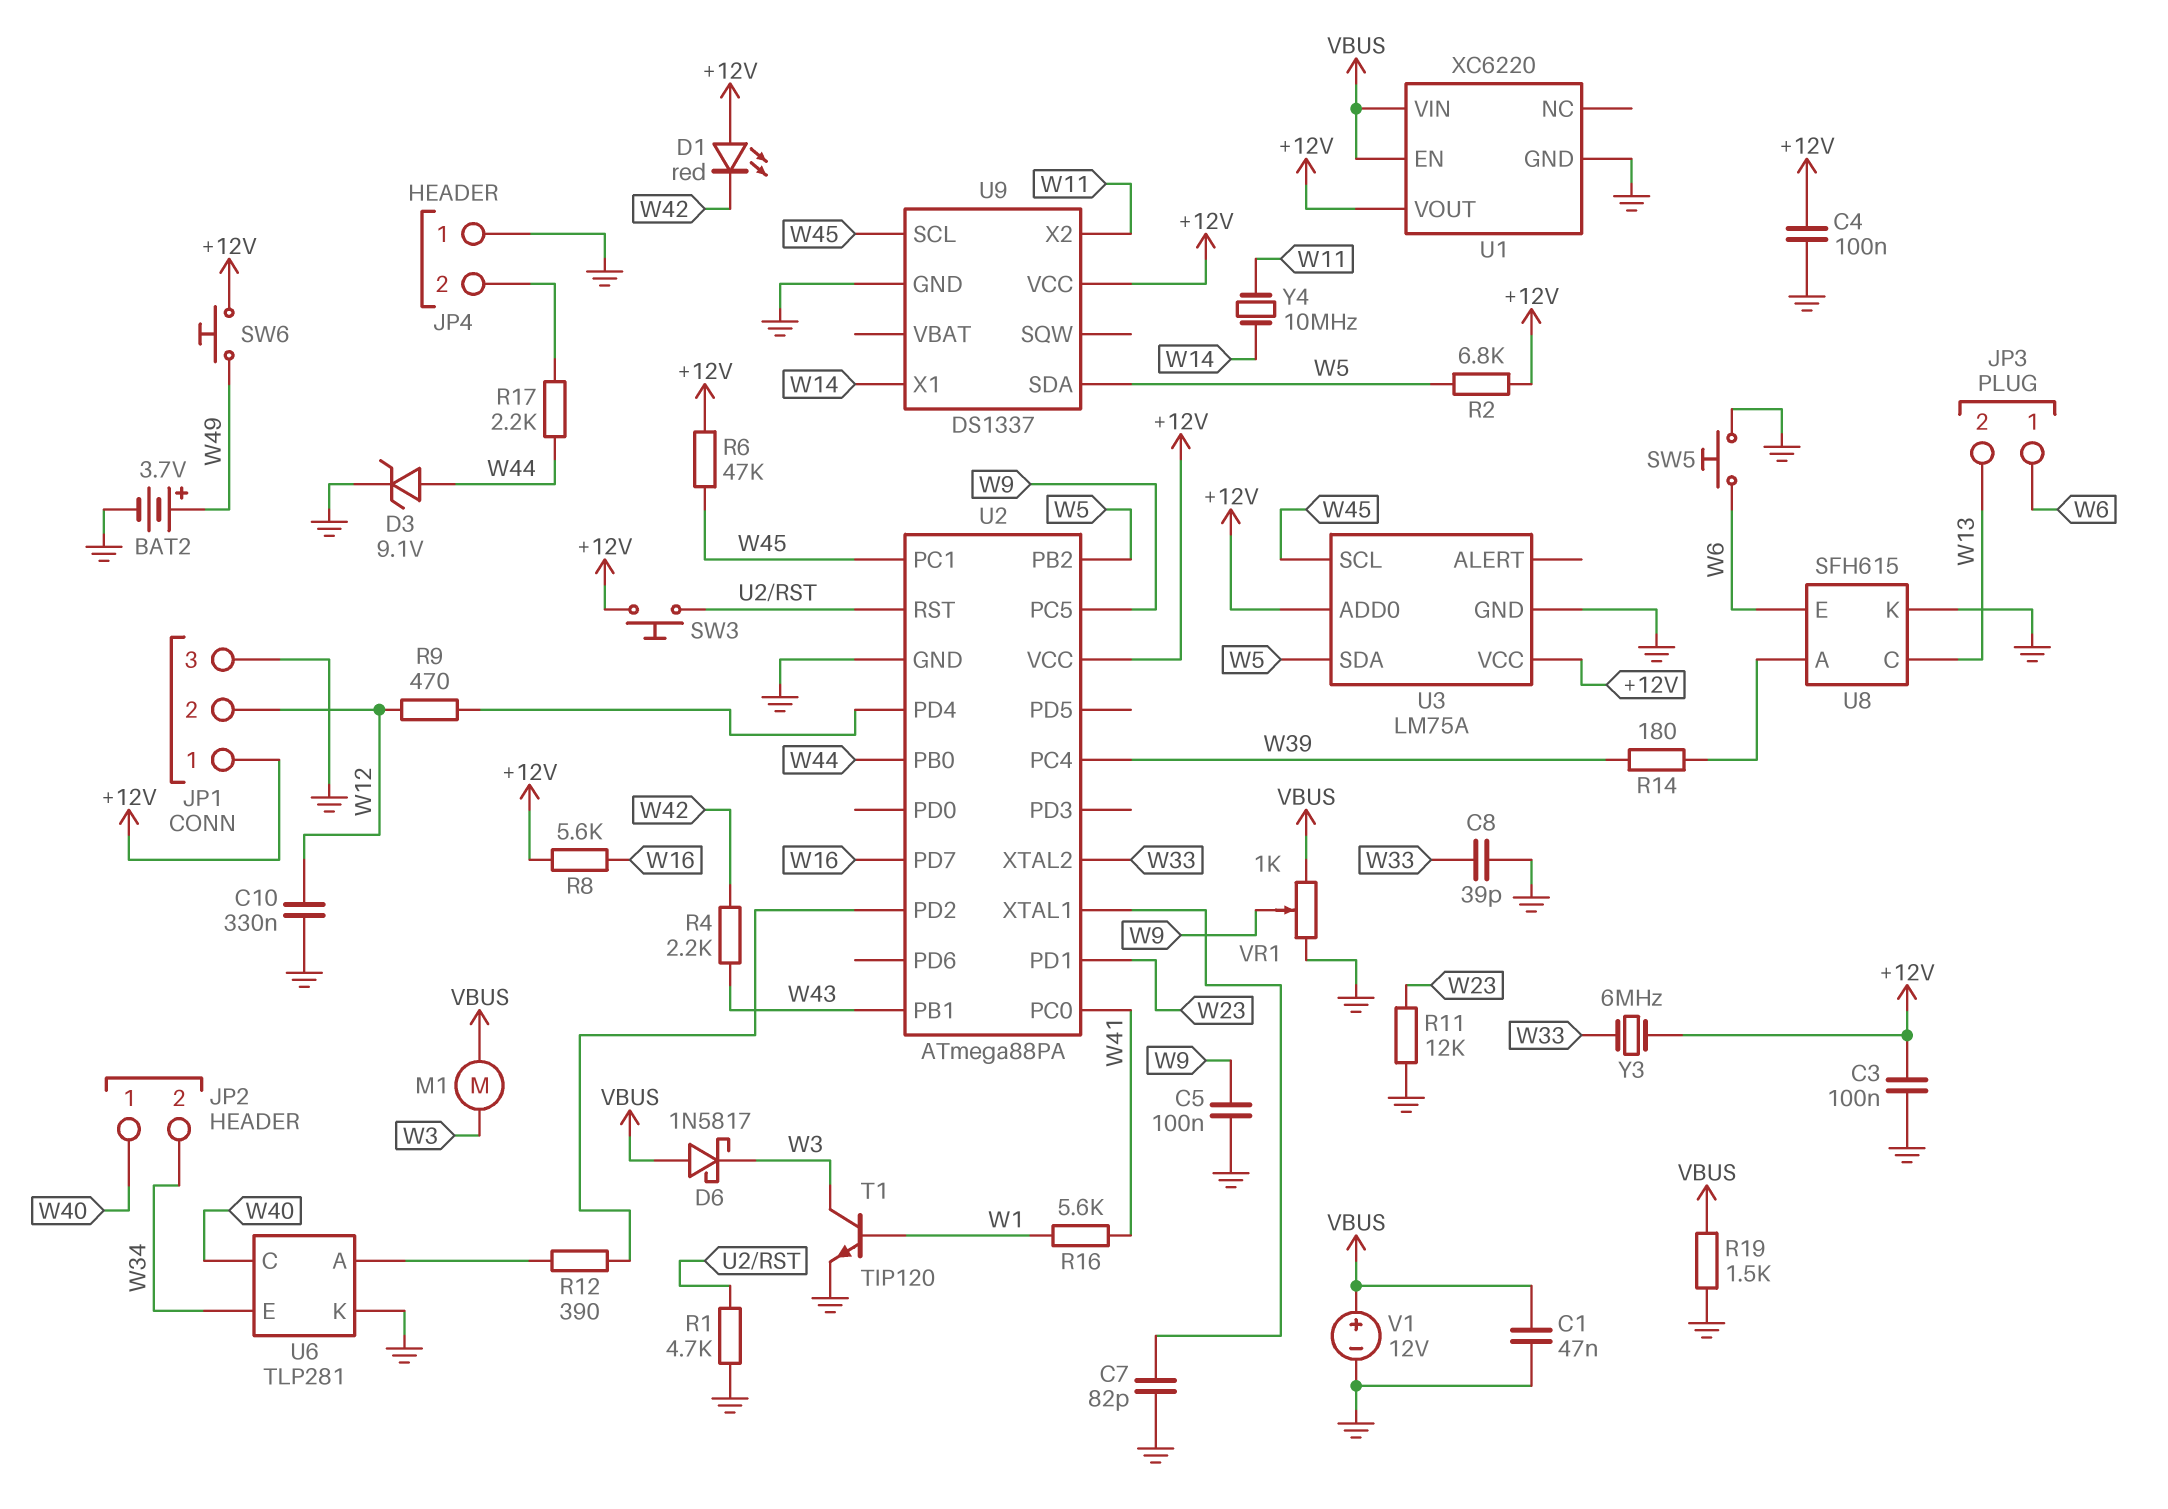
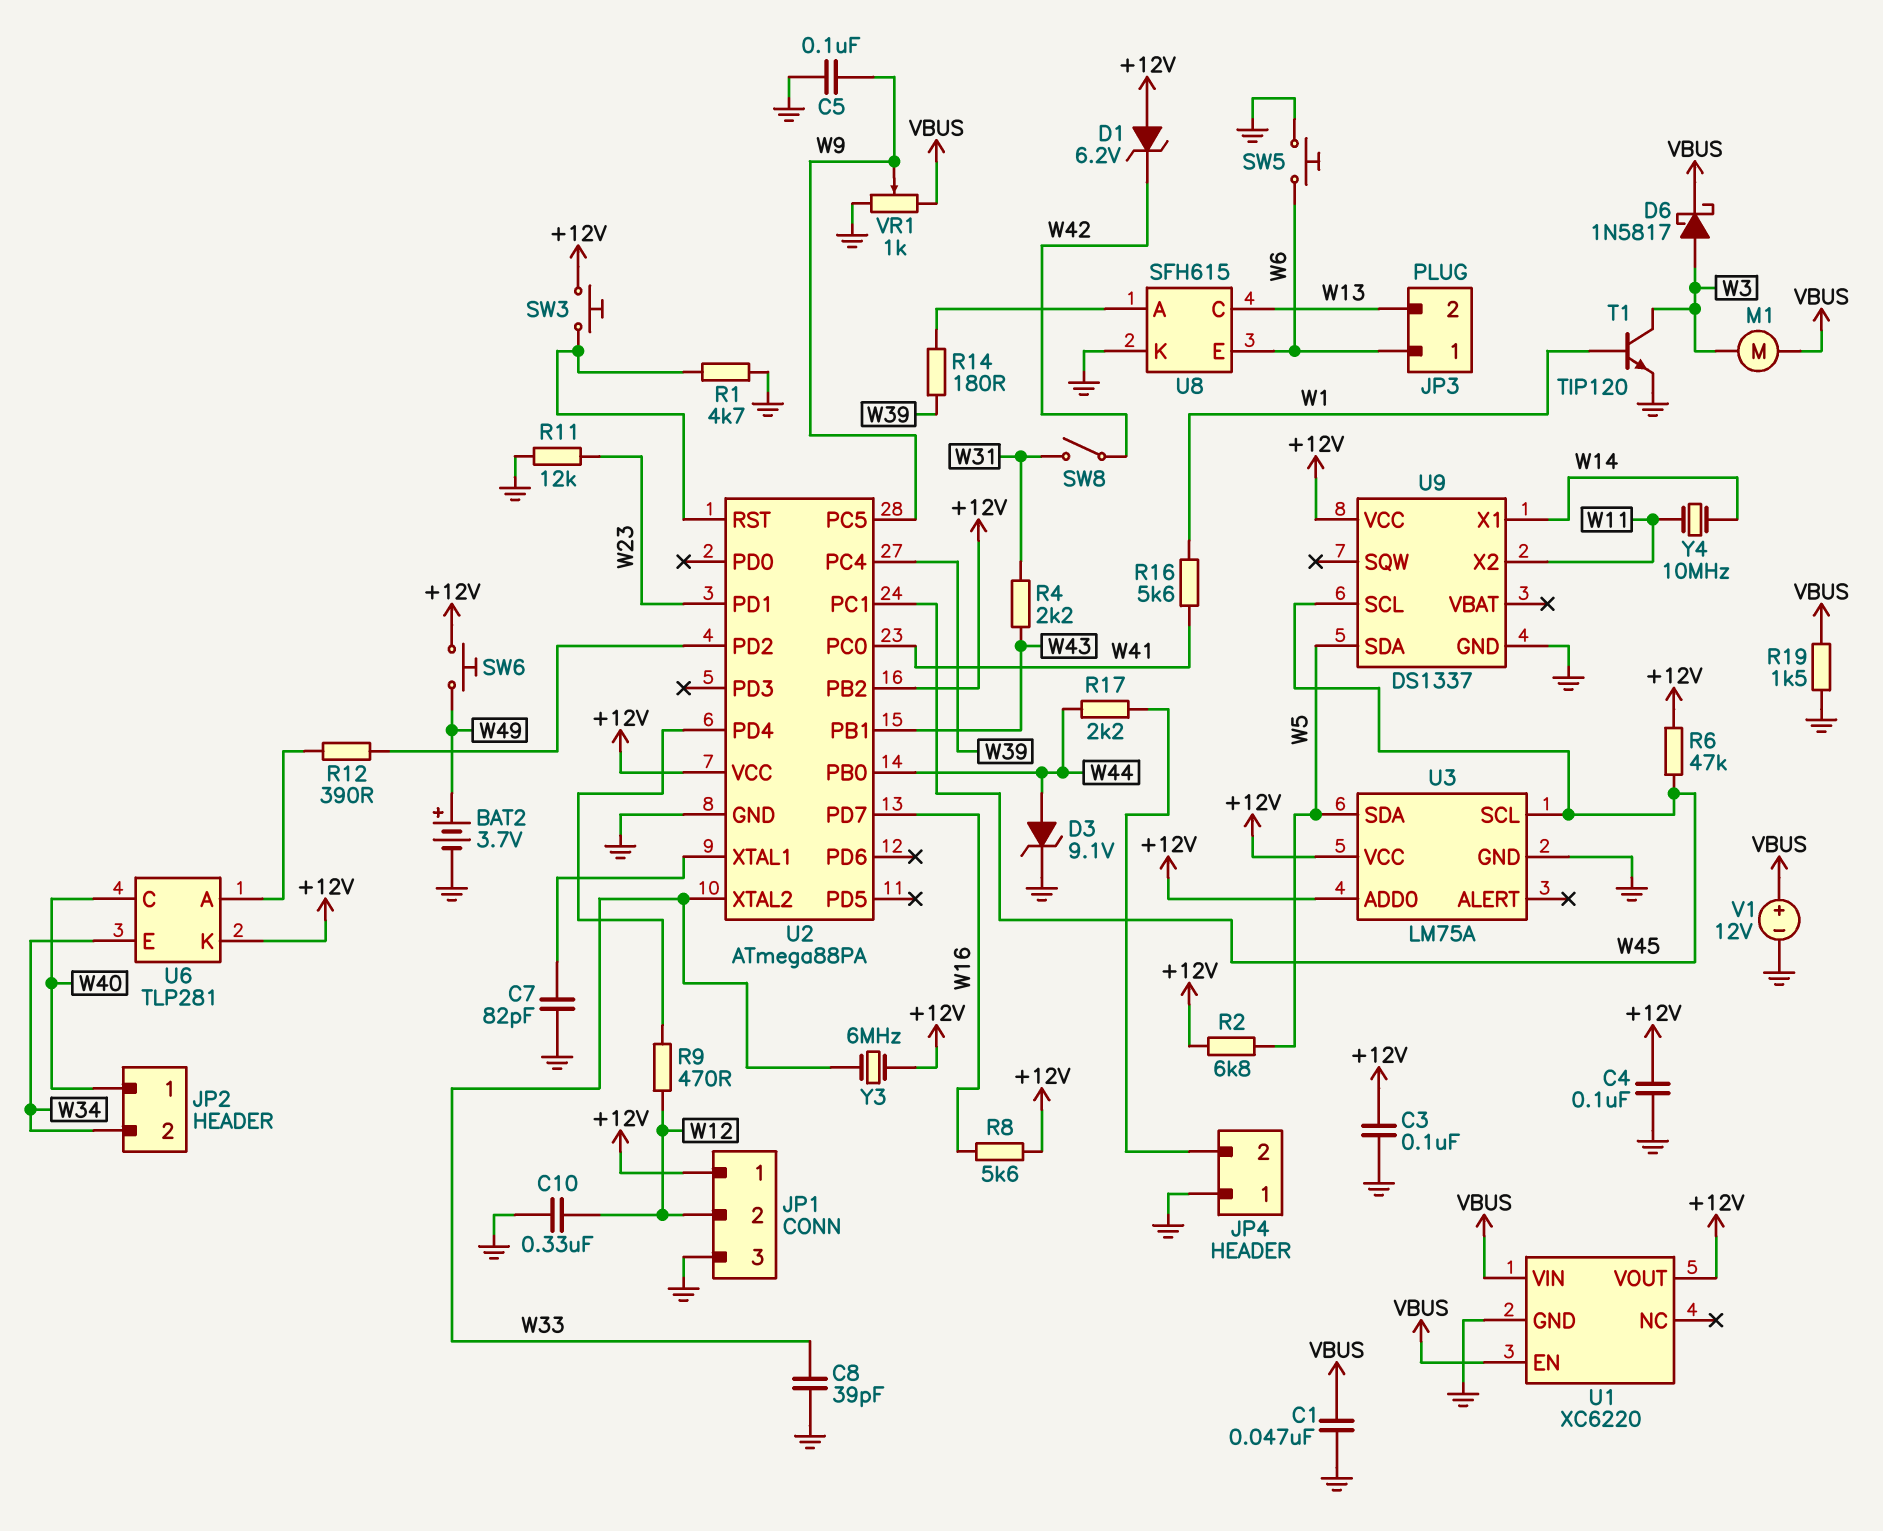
D1: LED red (A +12V, K W42) -> zener 6.2V (A +12V, K W42)
D6: schottky 1N5817 (A VBUS, K W3) -> schottky 1N5817 (A W3, K VBUS)
R4: 2.2k (W42, W43) -> 2.2k (W31, W43)
SW8: none -> switch (W31, W42)
U2 pin PB2: W5 -> +12V
U6 pin K: GND -> +12V

